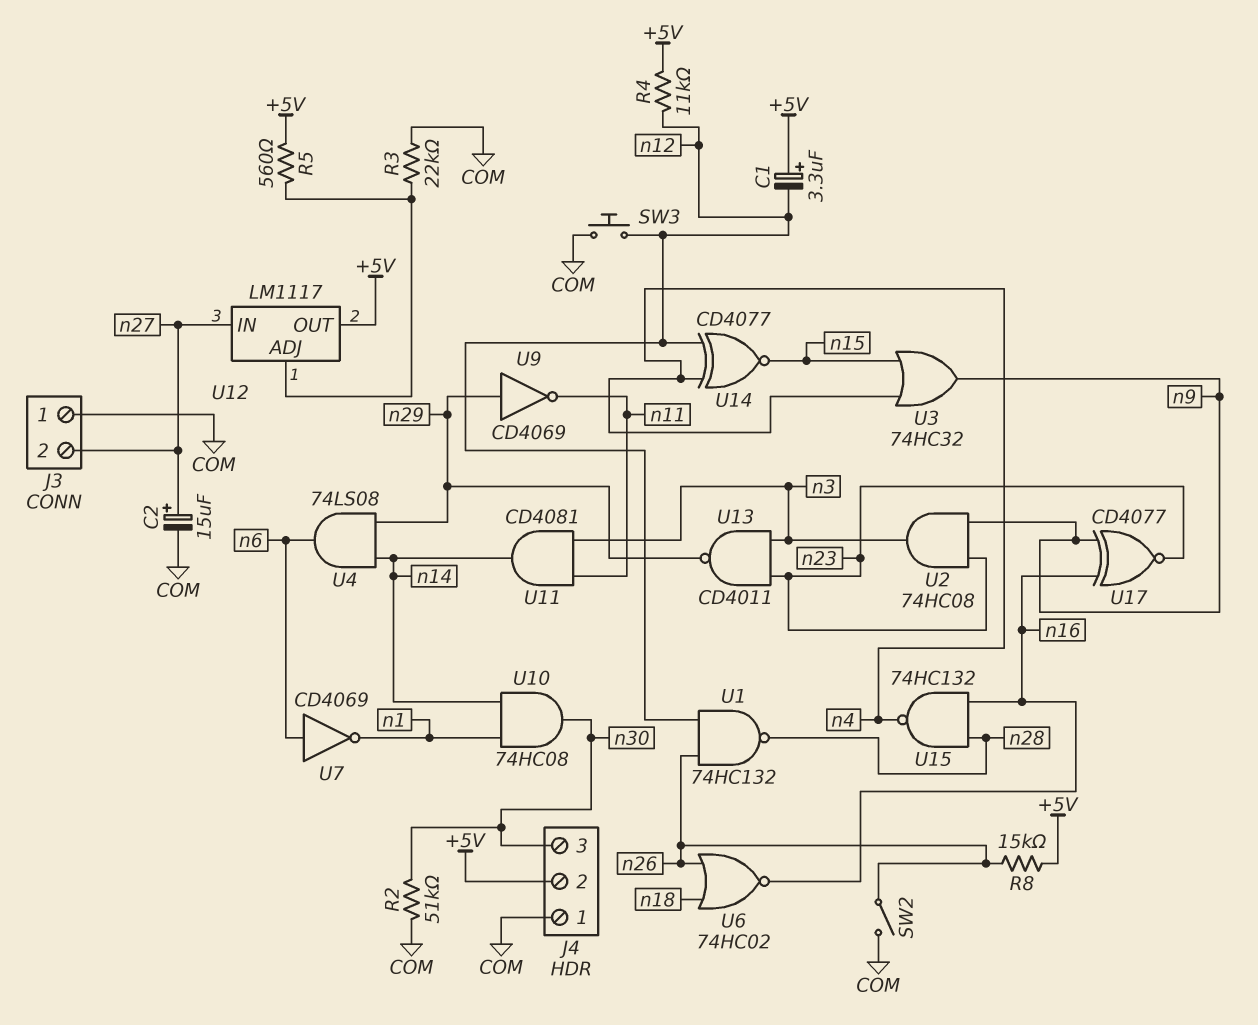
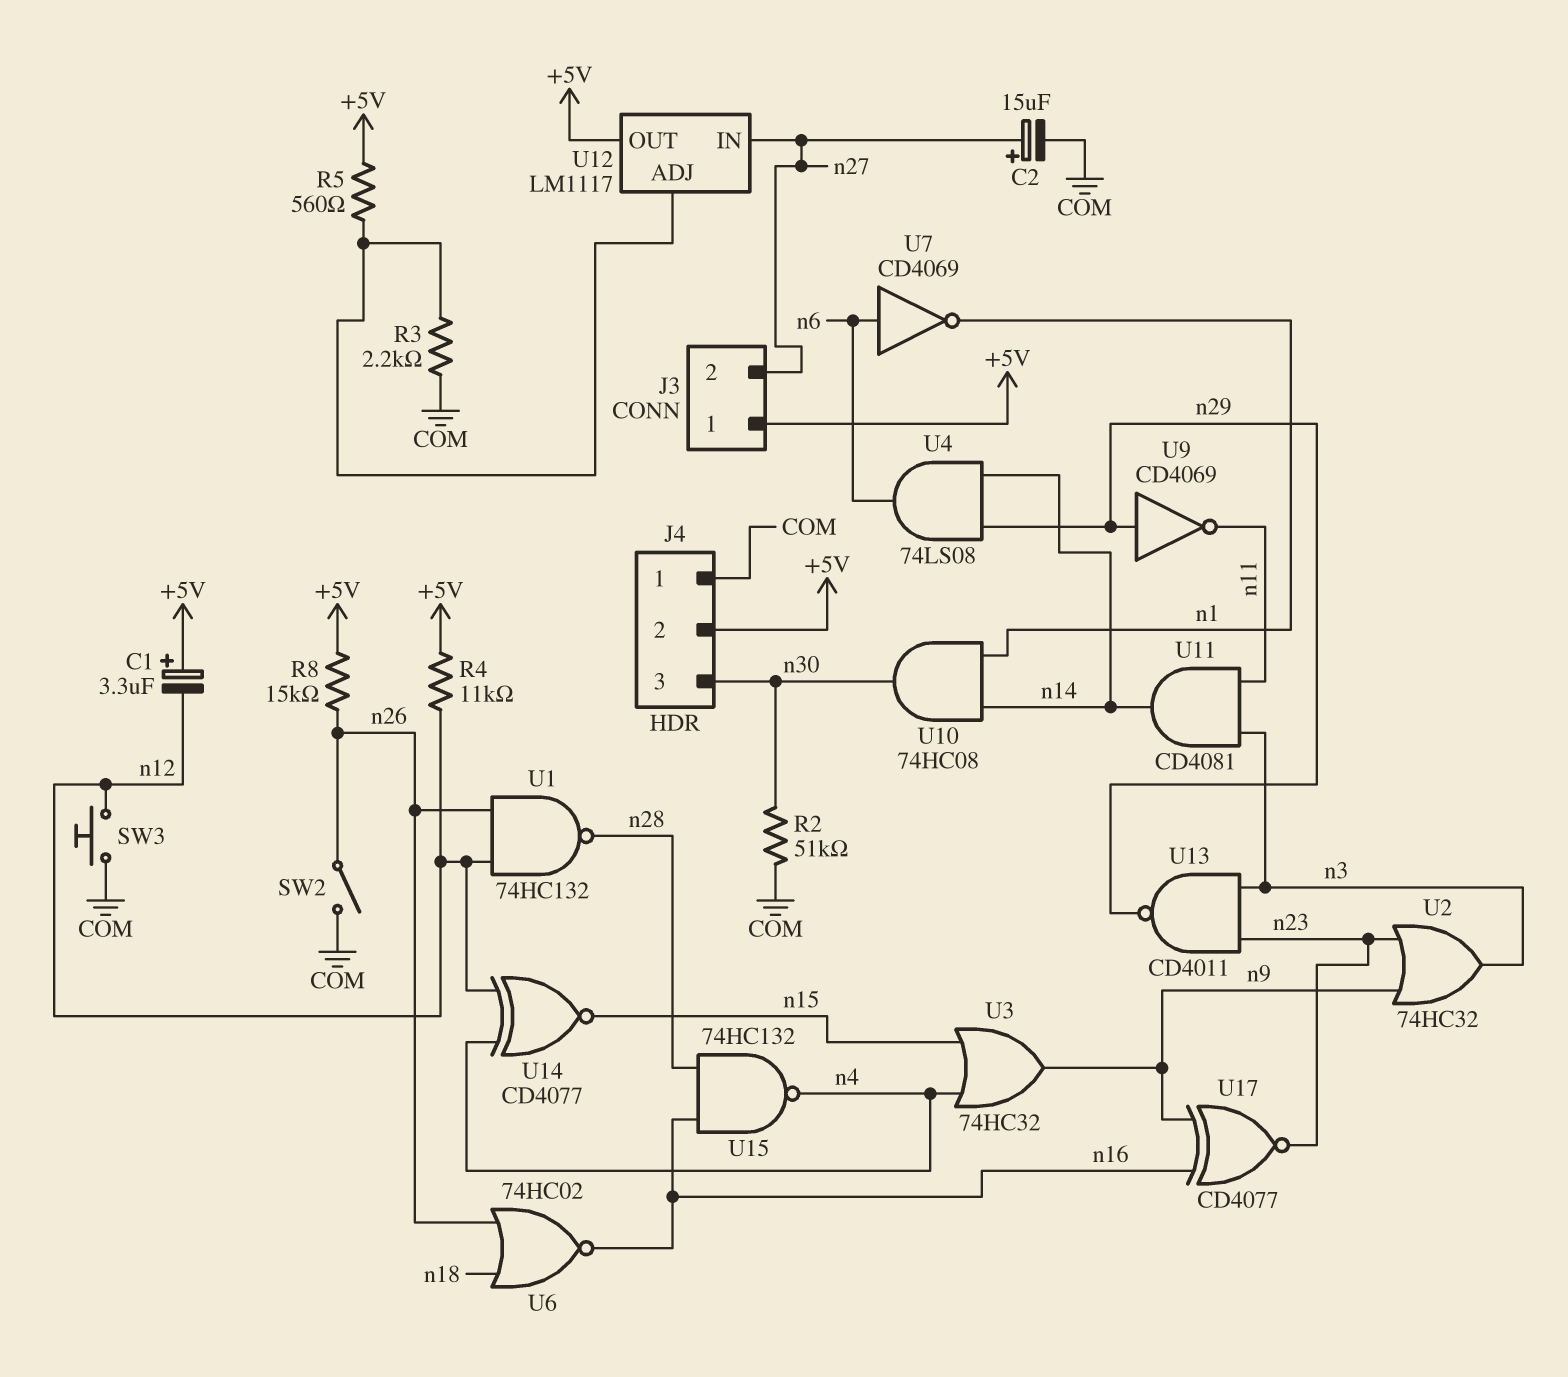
J3 pin 1: COM -> +5V
R3: 22k (COM, U12/ADJ) -> 2.2k (COM, U12/ADJ)
U2: AND 74HC08 (in n9, in n23, out n3) -> OR 74HC32 (in n9, in n23, out n3)

